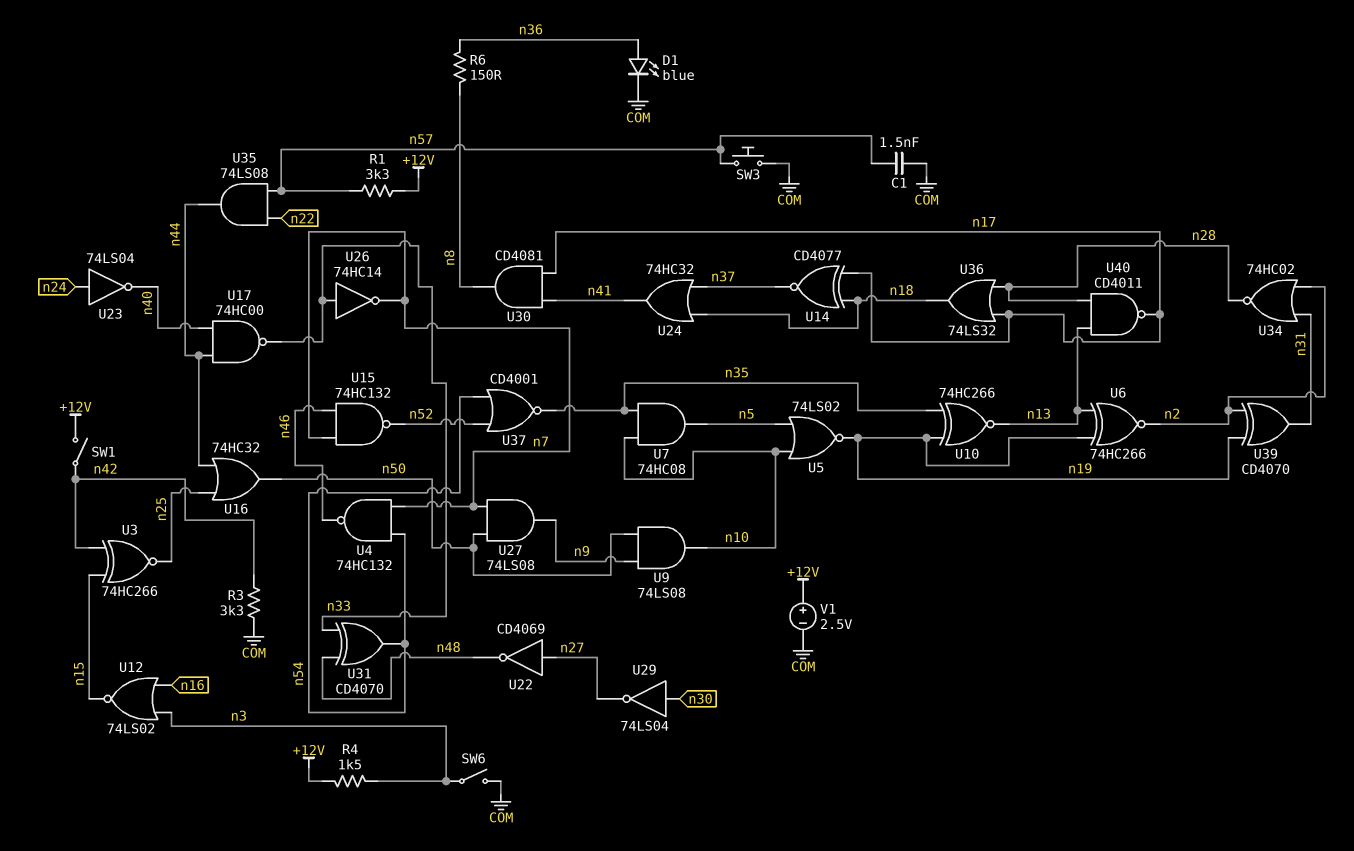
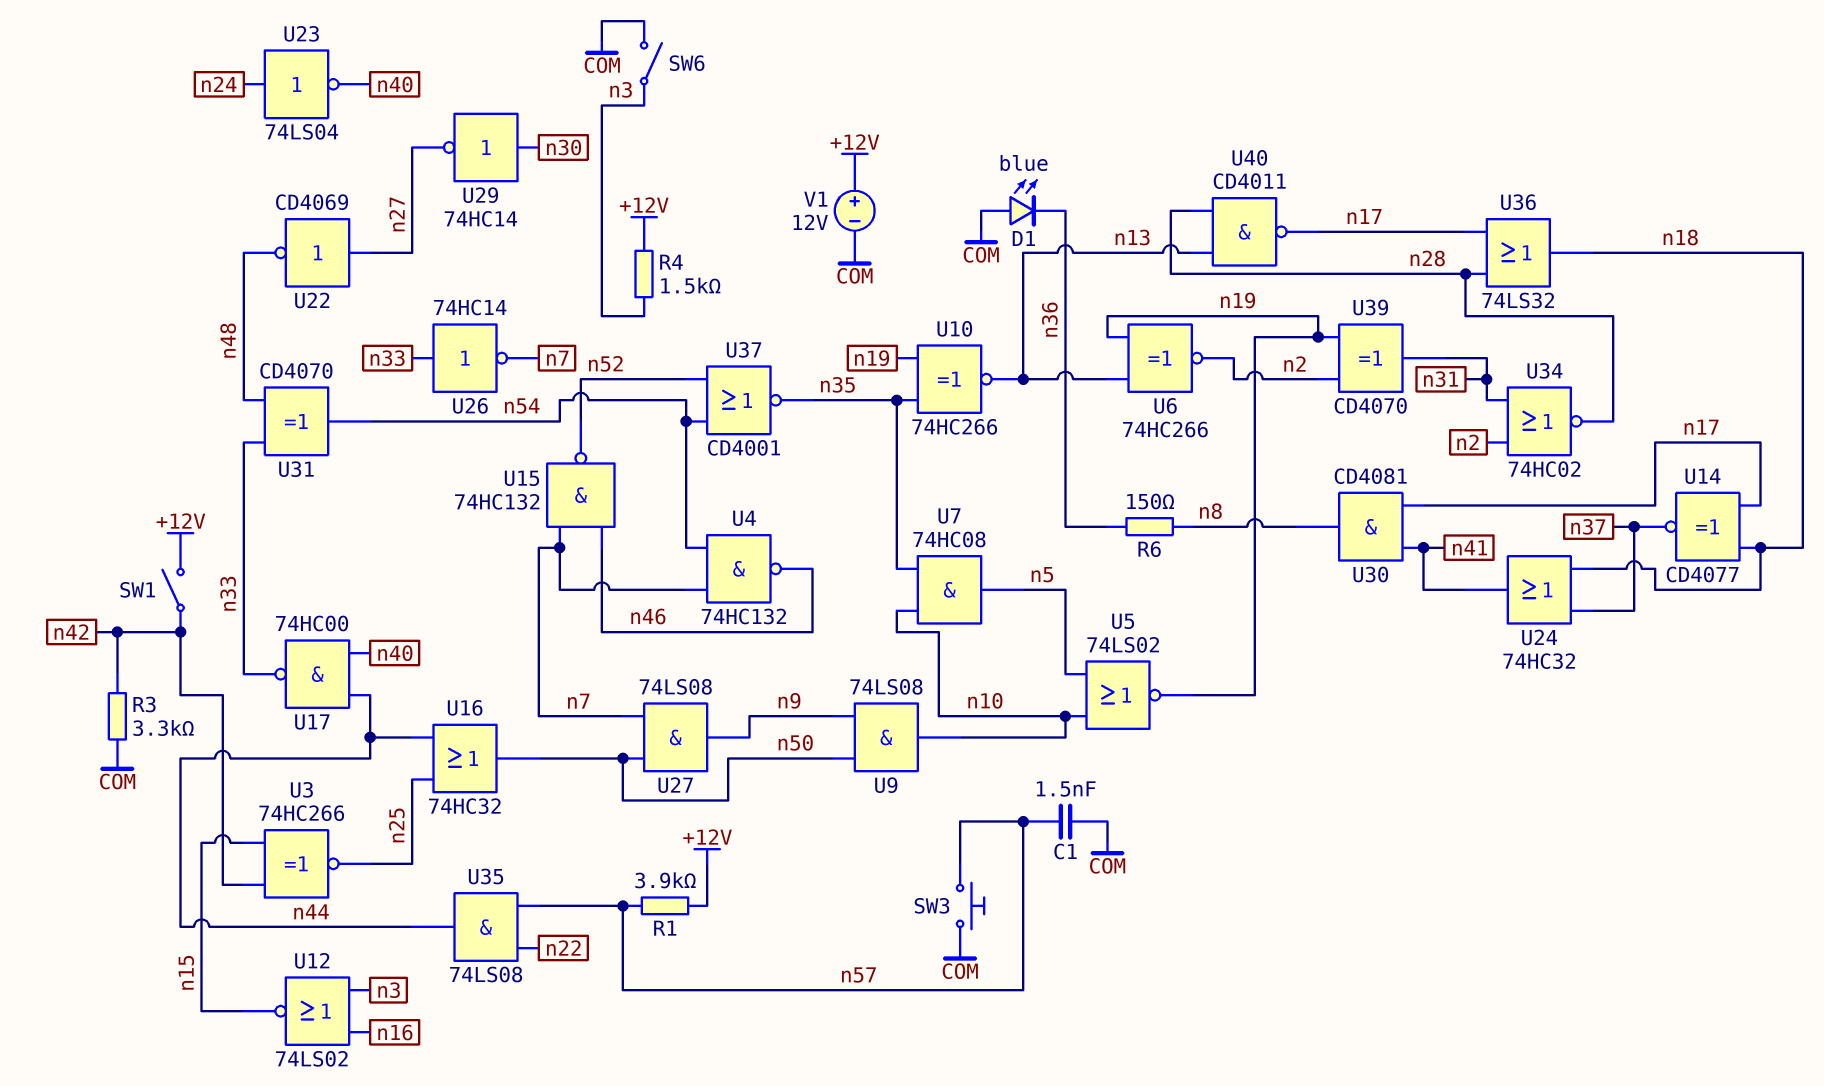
D1: LED blue (A n36, K COM) -> LED blue (A COM, K n36)
R1: 3.3k (+12V, n57) -> 3.9k (+12V, n57)
U29: NOT 74LS04 (in n30, out n27) -> NOT 74HC14 (in n30, out n27)
V1: 2.5V (plus +12V, minus COM) -> 12V (plus +12V, minus COM)

